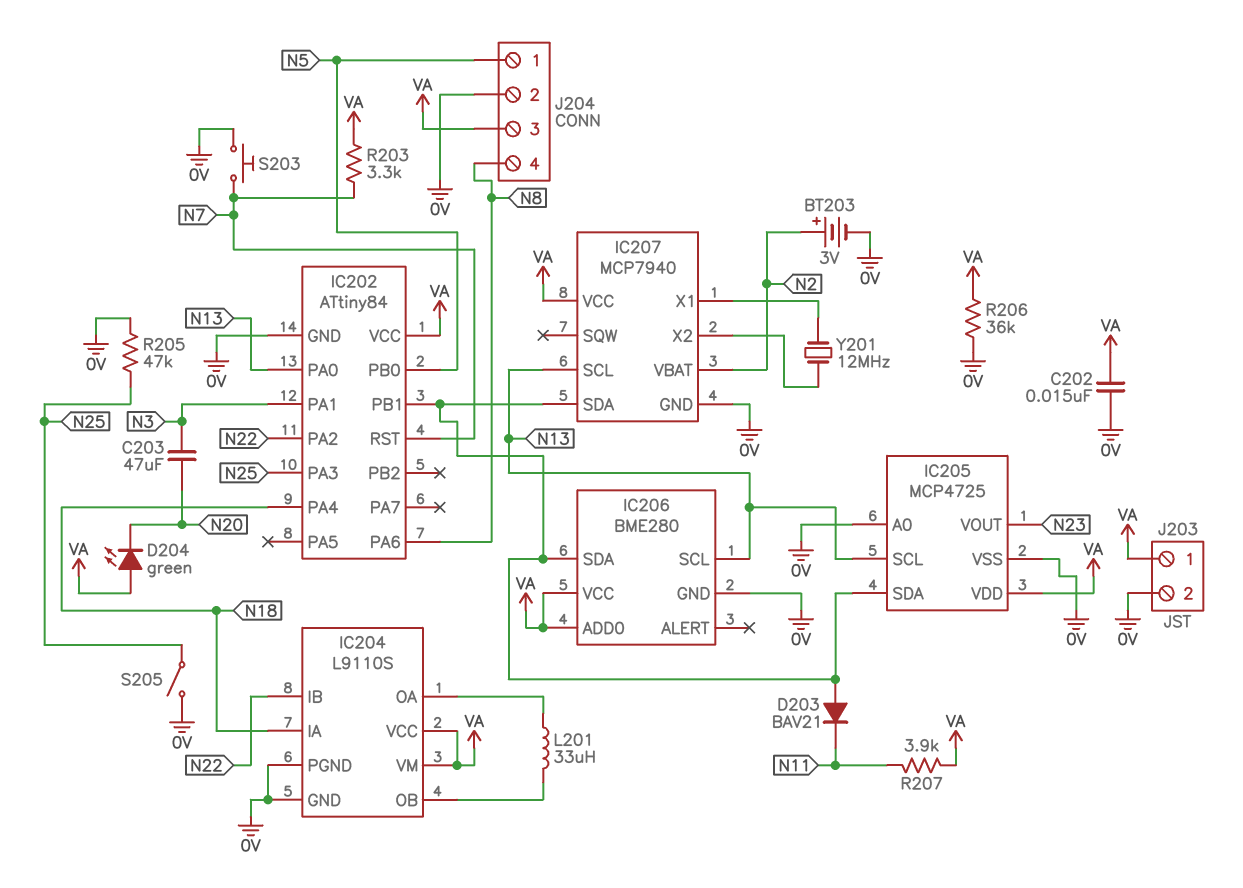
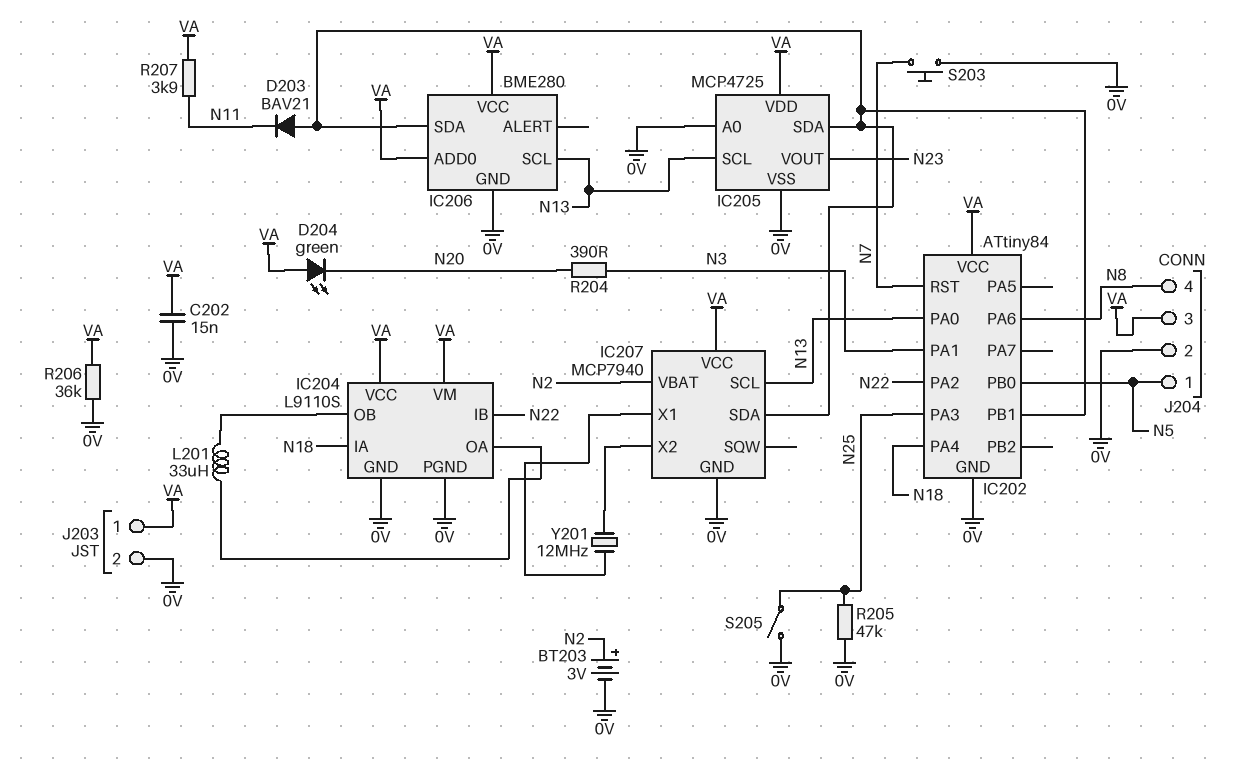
C203: 47uF (N3, N20) -> none
R203: 3.3k (N7, VA) -> none
R204: none -> 390 (N3, N20)

